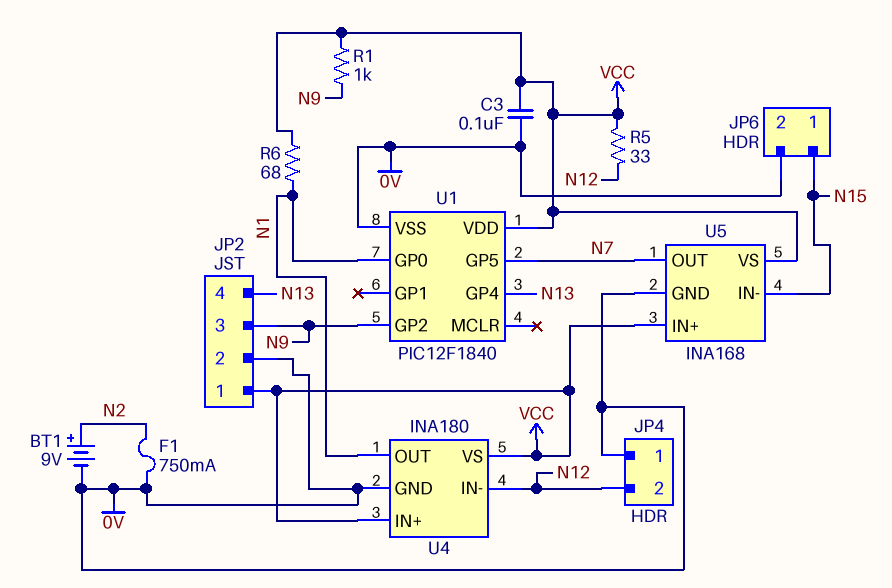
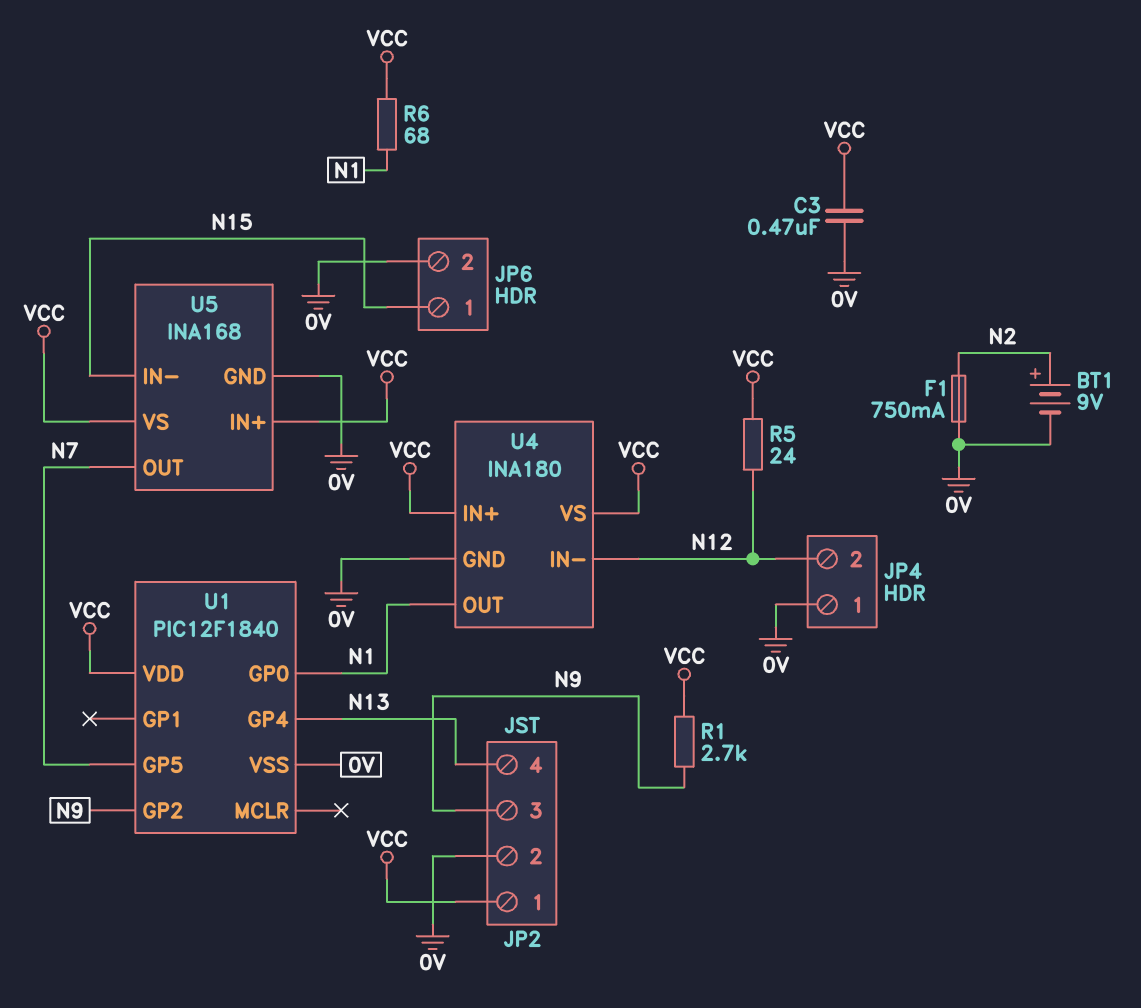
C3: 100nF (0V, VCC) -> 470nF (0V, VCC)
R1: 1k (N9, VCC) -> 2.7k (N9, VCC)
R5: 33 (N12, VCC) -> 24 (N12, VCC)

